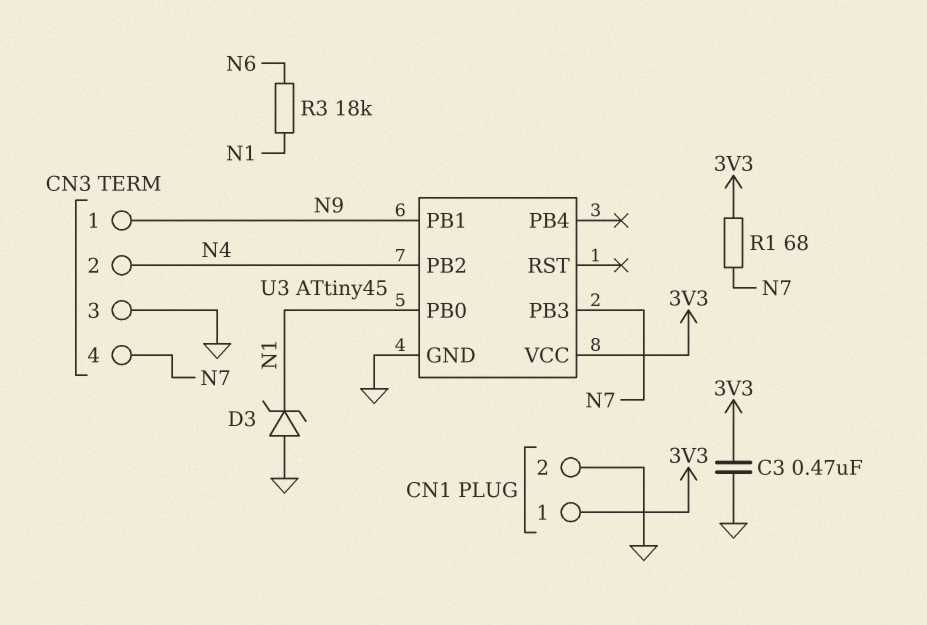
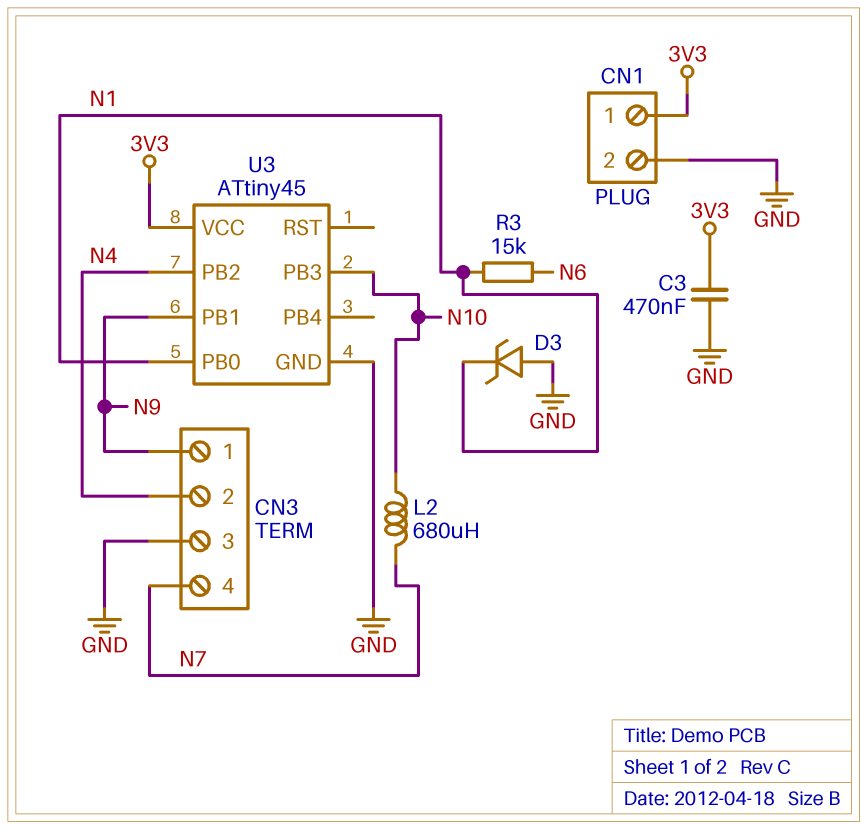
L2: none -> 680uH (N7, N10)
R1: 68 (3V3, N7) -> none
R3: 18k (N1, N6) -> 15k (N1, N6)
U3 pin PB3: N7 -> N10

